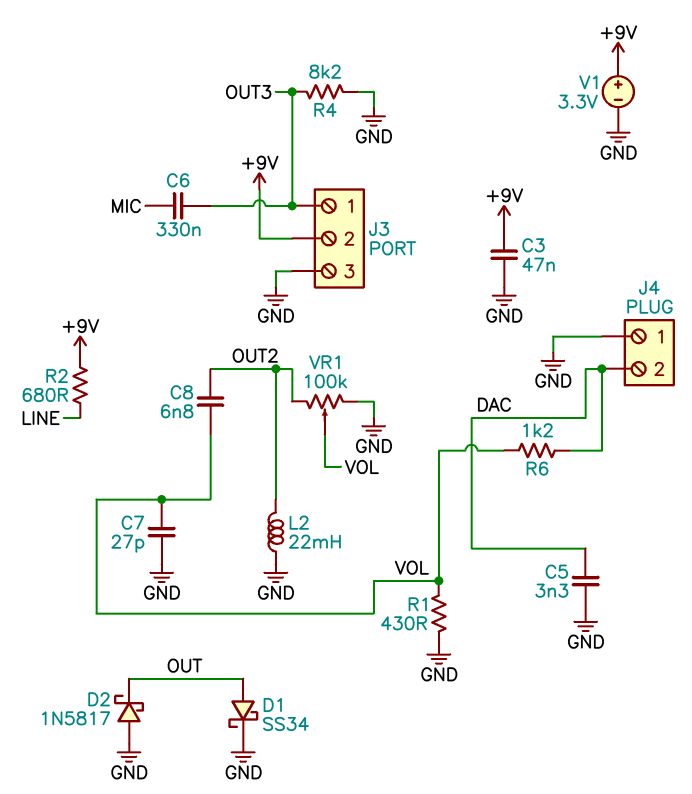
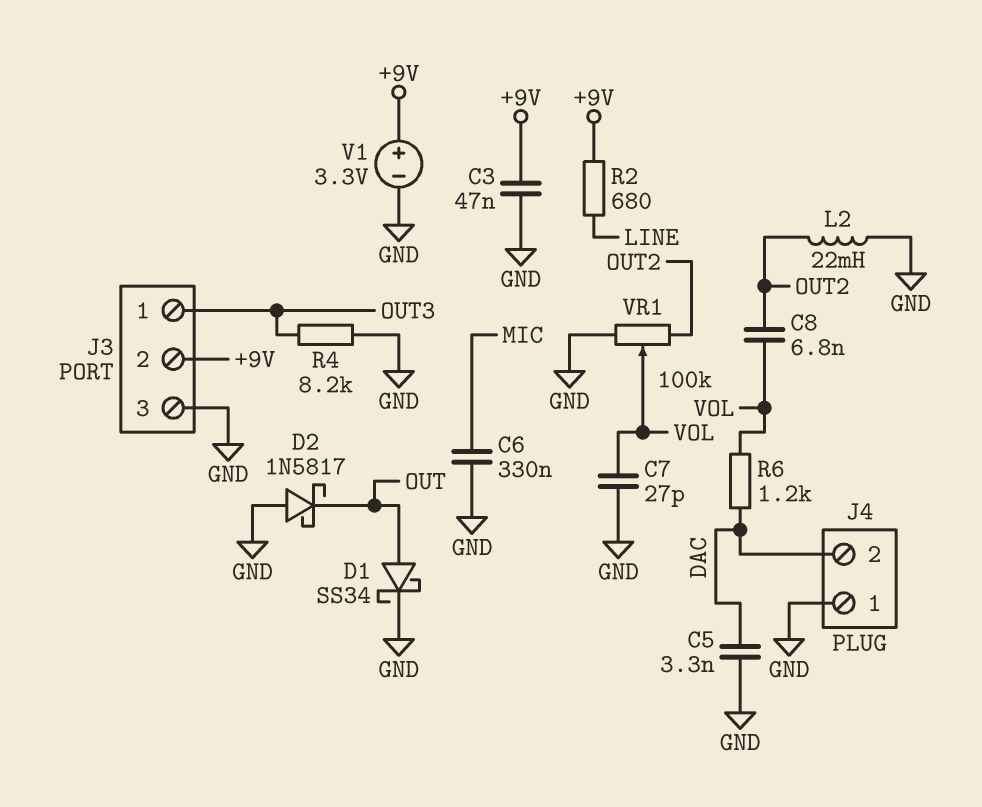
C6: 330nF (MIC, OUT3) -> 330nF (GND, MIC)
R1: 430 (GND, VOL) -> none

